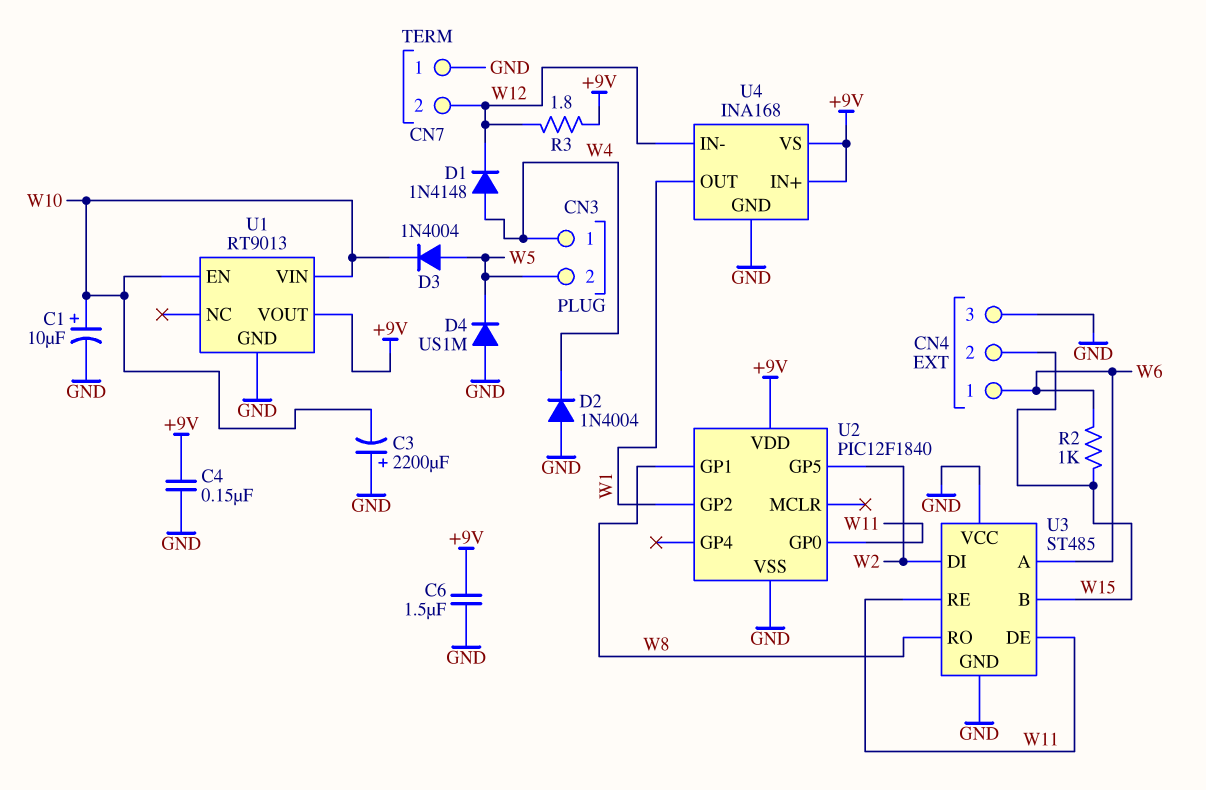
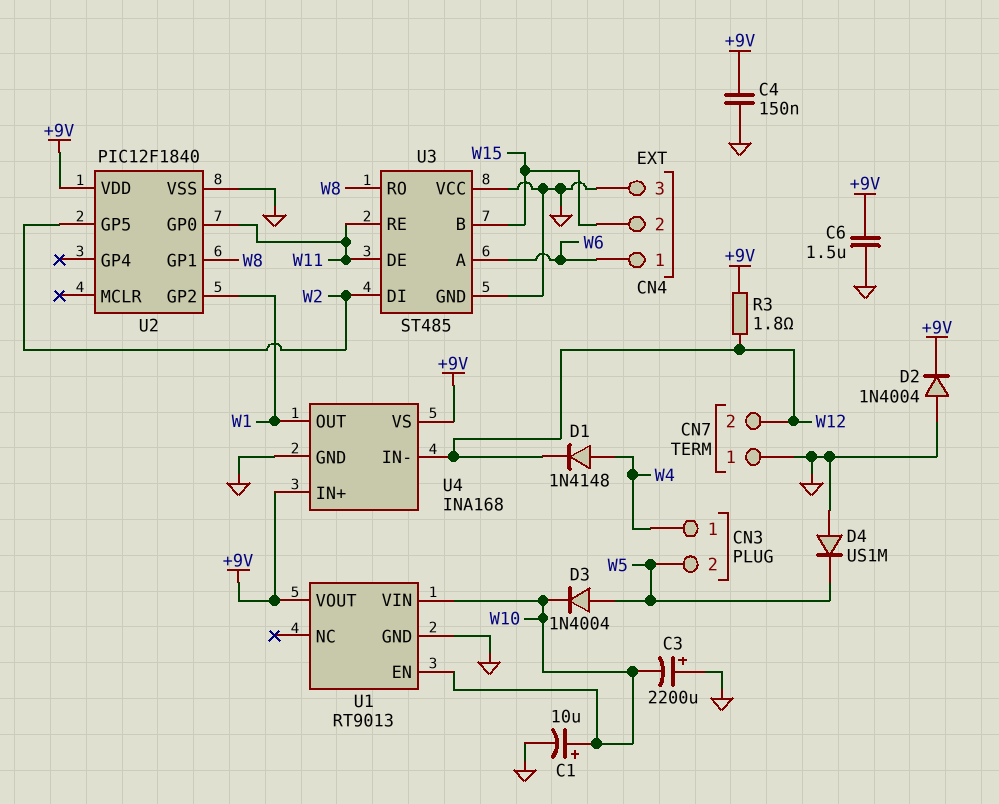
D2: diode 1N4004 (A GND, K W4) -> diode 1N4004 (A GND, K +9V)
R2: 1k (W6, W15) -> none

